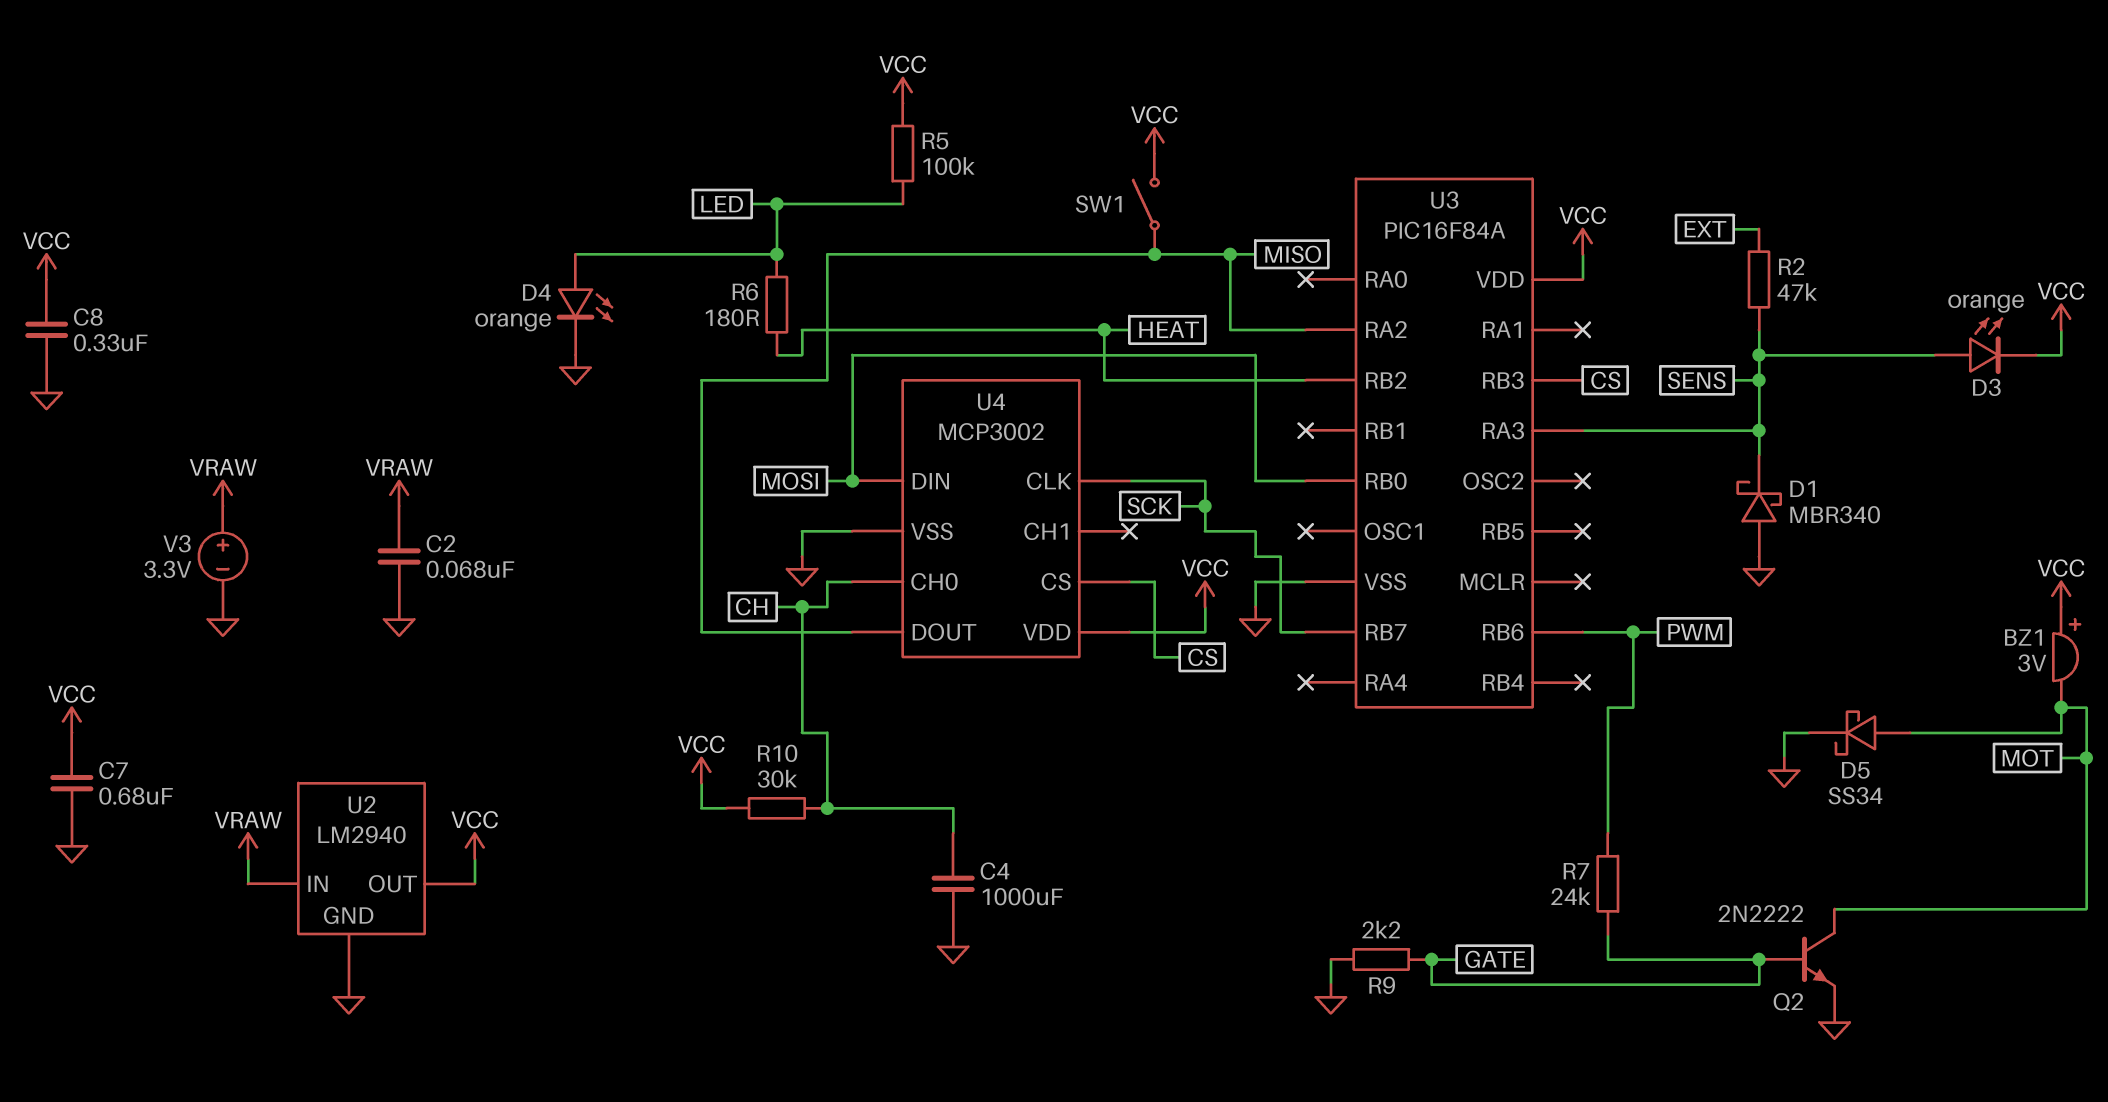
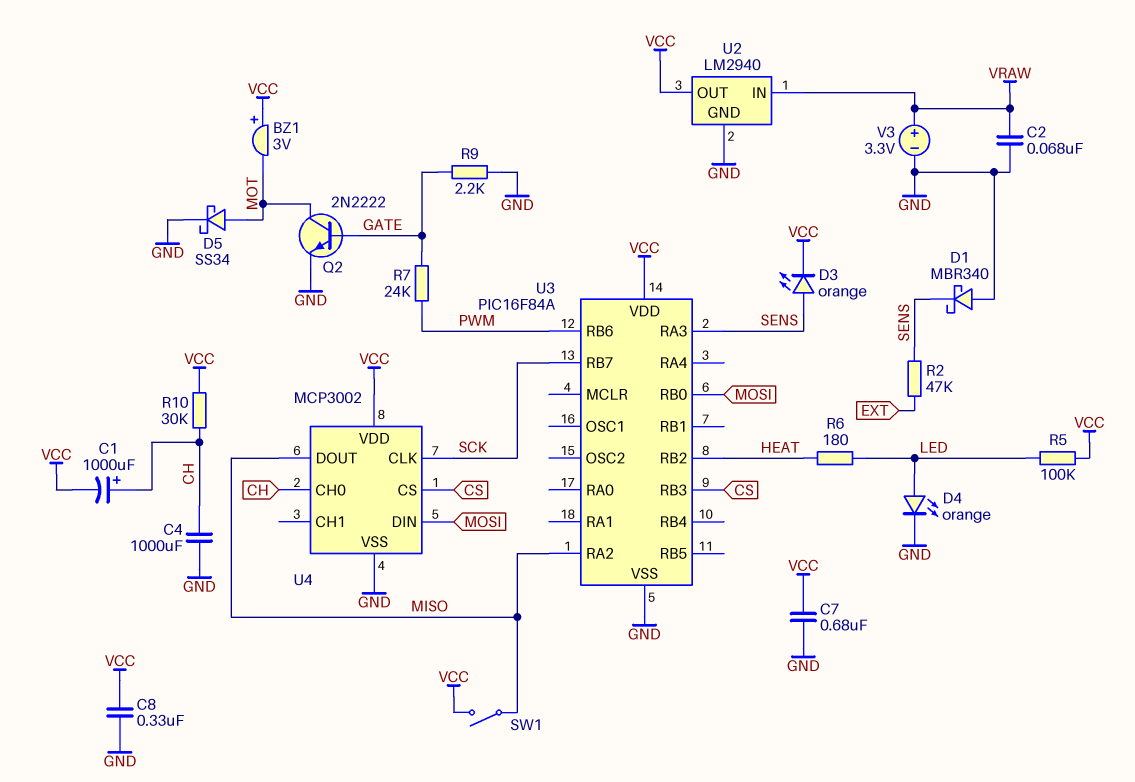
C1: none -> 1000uF (plus CH, minus VCC)

